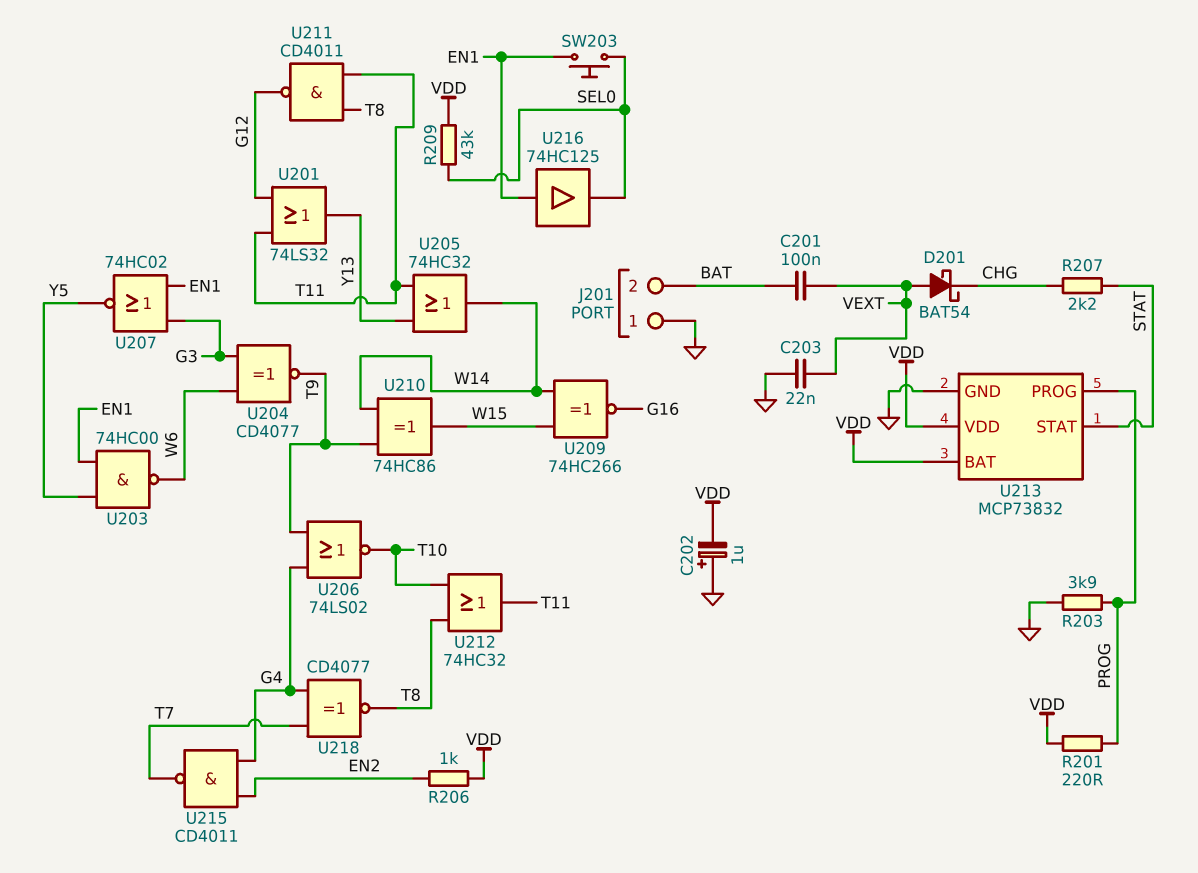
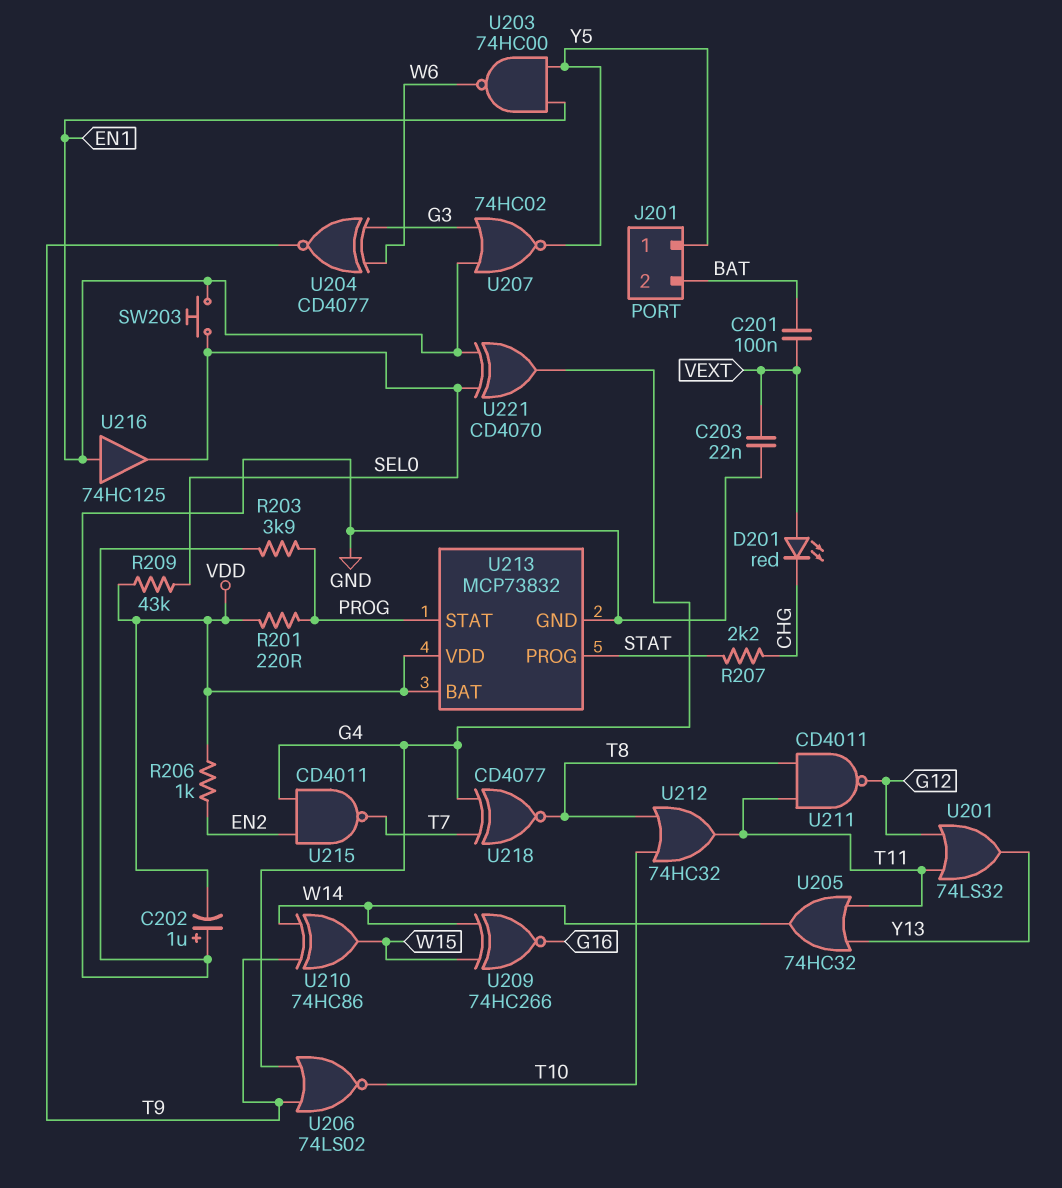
D201: schottky BAT54 (A VEXT, K CHG) -> LED red (A VEXT, K CHG)
J201 pin 1: GND -> Y5
U213 pin PROG: PROG -> STAT
U213 pin STAT: STAT -> PROG
U221: none -> XOR CD4070 (in EN1, in SEL0, out G4)

